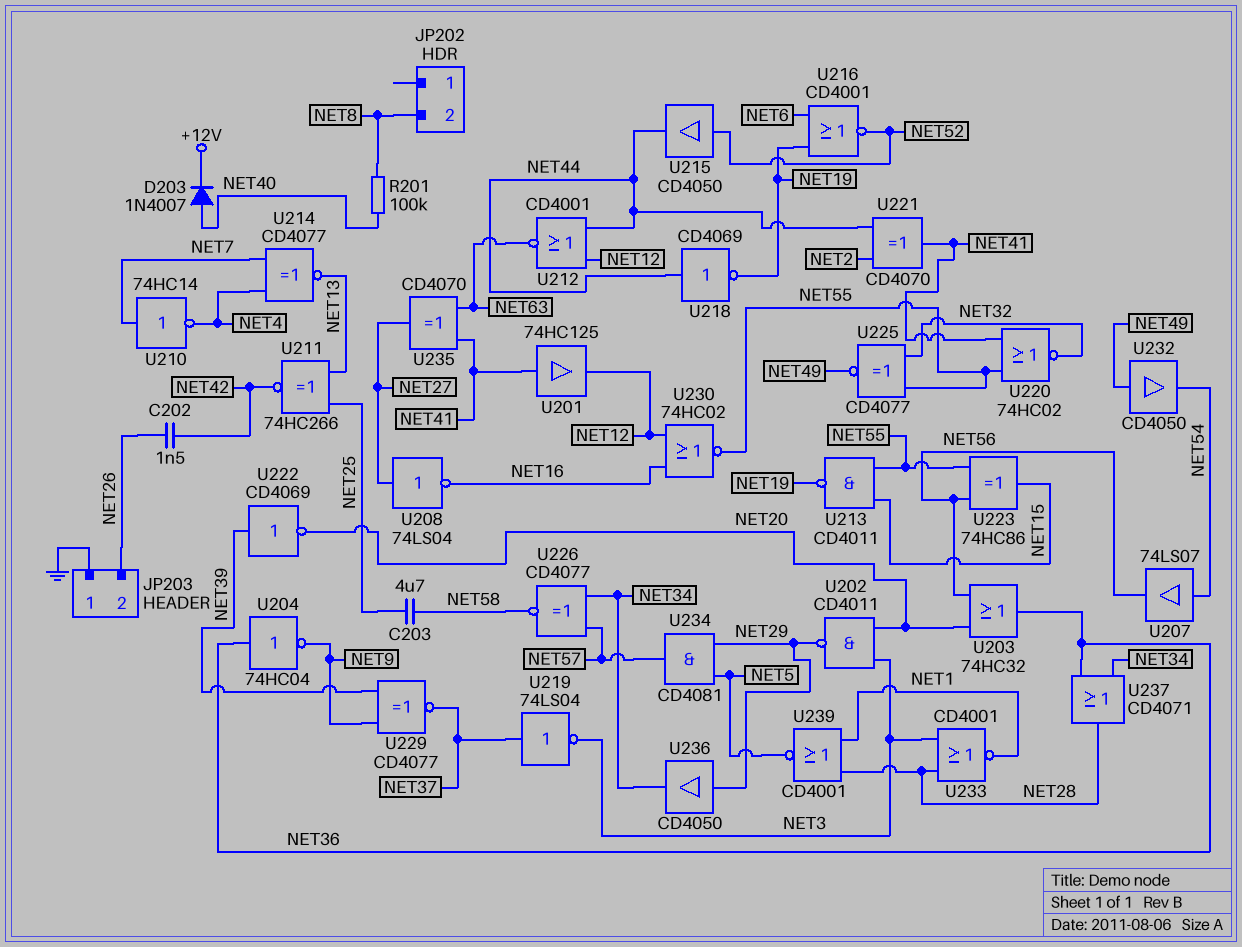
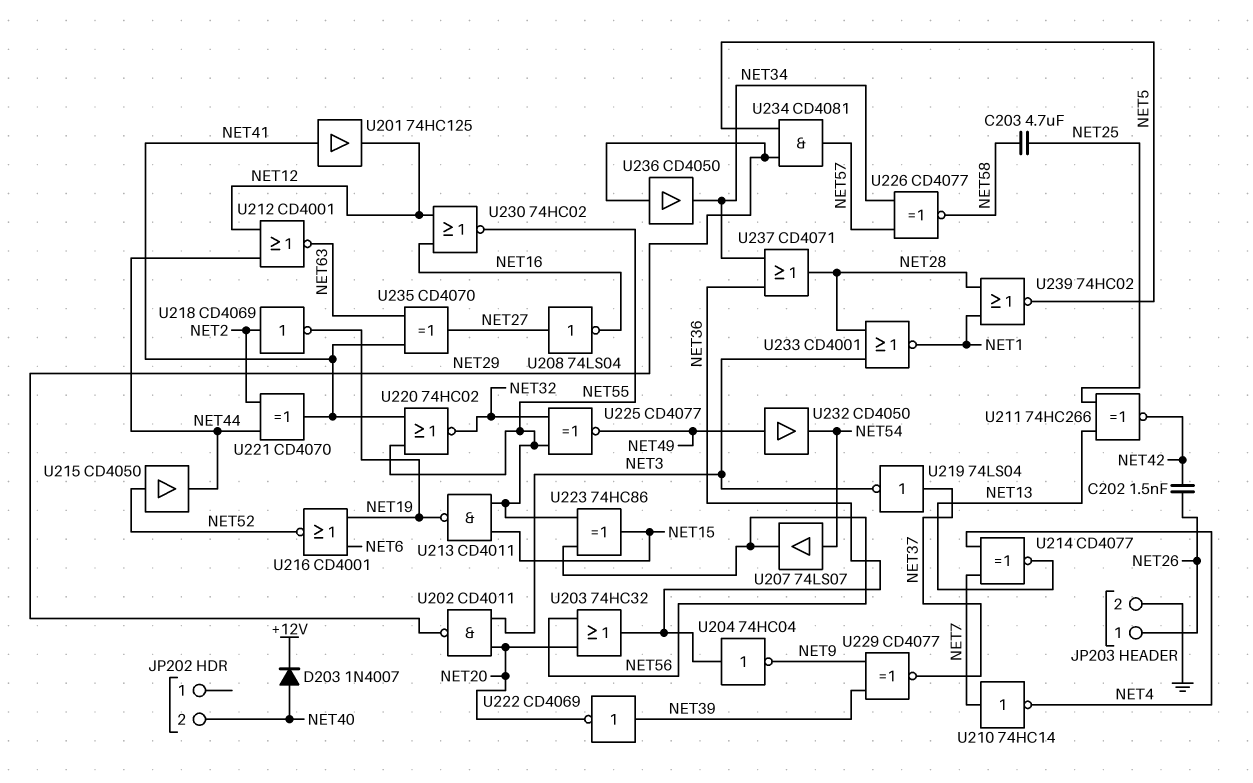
JP202 pin 2: NET8 -> NET40
JP203 pin 1: GND -> NET26
JP203 pin 2: NET26 -> GND
R201: 100k (NET8, NET40) -> none
U218: NOT CD4069 (in NET44, out NET19) -> NOT CD4069 (in NET2, out NET19)
U239: NOR CD4001 (in NET1, in NET28, out NET5) -> NOR 74HC02 (in NET1, in NET28, out NET5)

